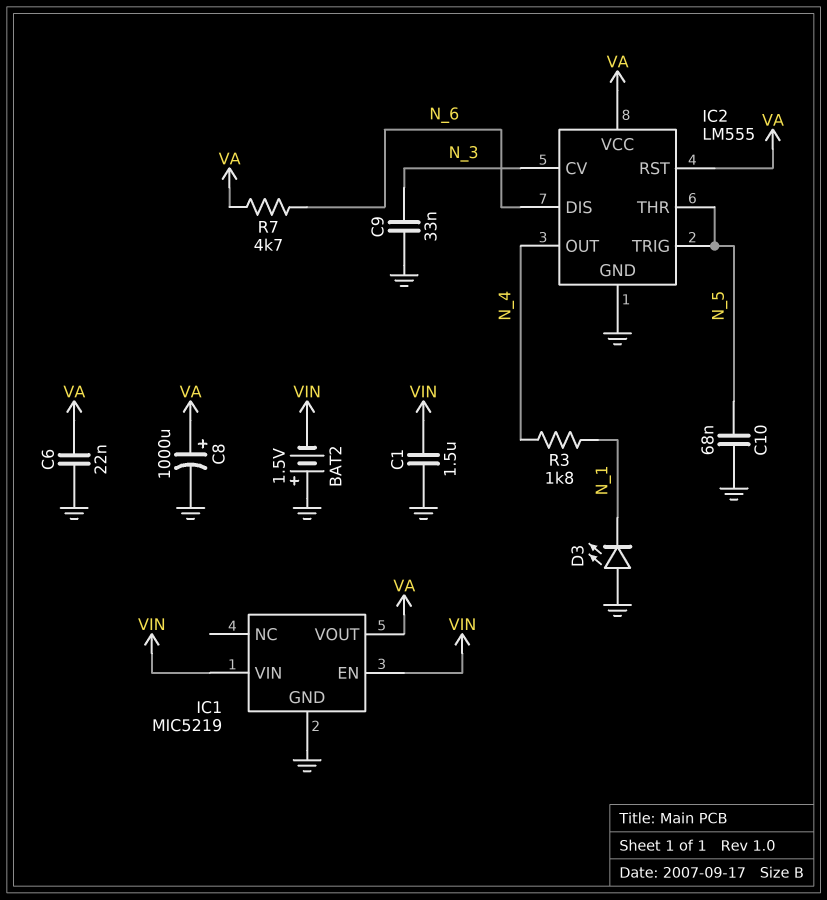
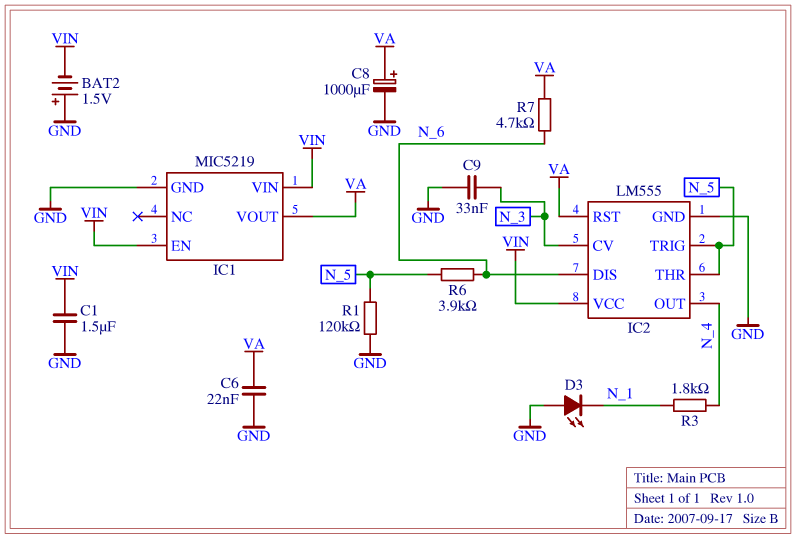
C10: 68nF (GND, N_5) -> none
IC2 pin VCC: VA -> VIN
R1: none -> 120k (GND, N_5)
R6: none -> 3.9k (N_5, N_6)

